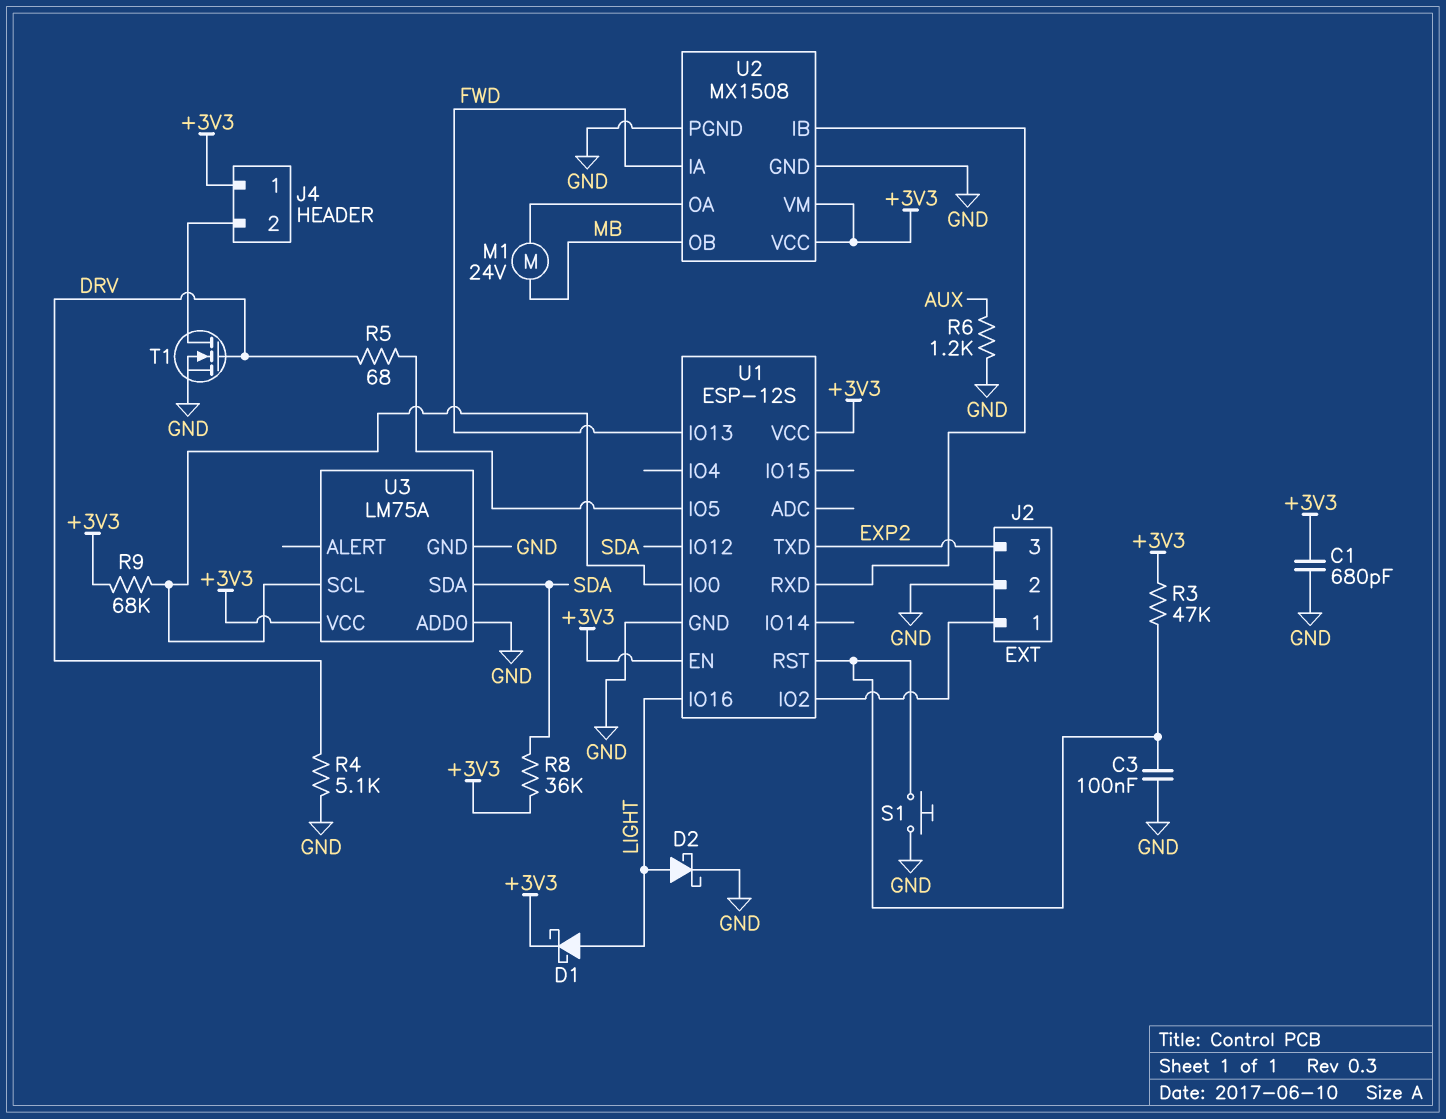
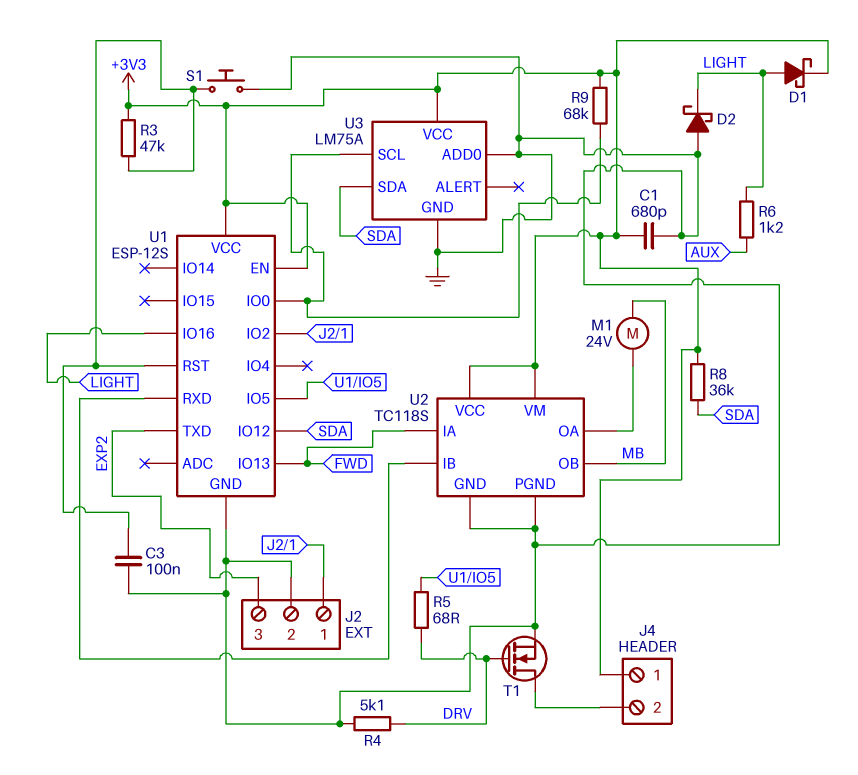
D2: schottky (A LIGHT, K GND) -> schottky (A GND, K LIGHT)
R6: 1.2k (AUX, GND) -> 1.2k (AUX, LIGHT)
U2: MX1508 -> TC118S

